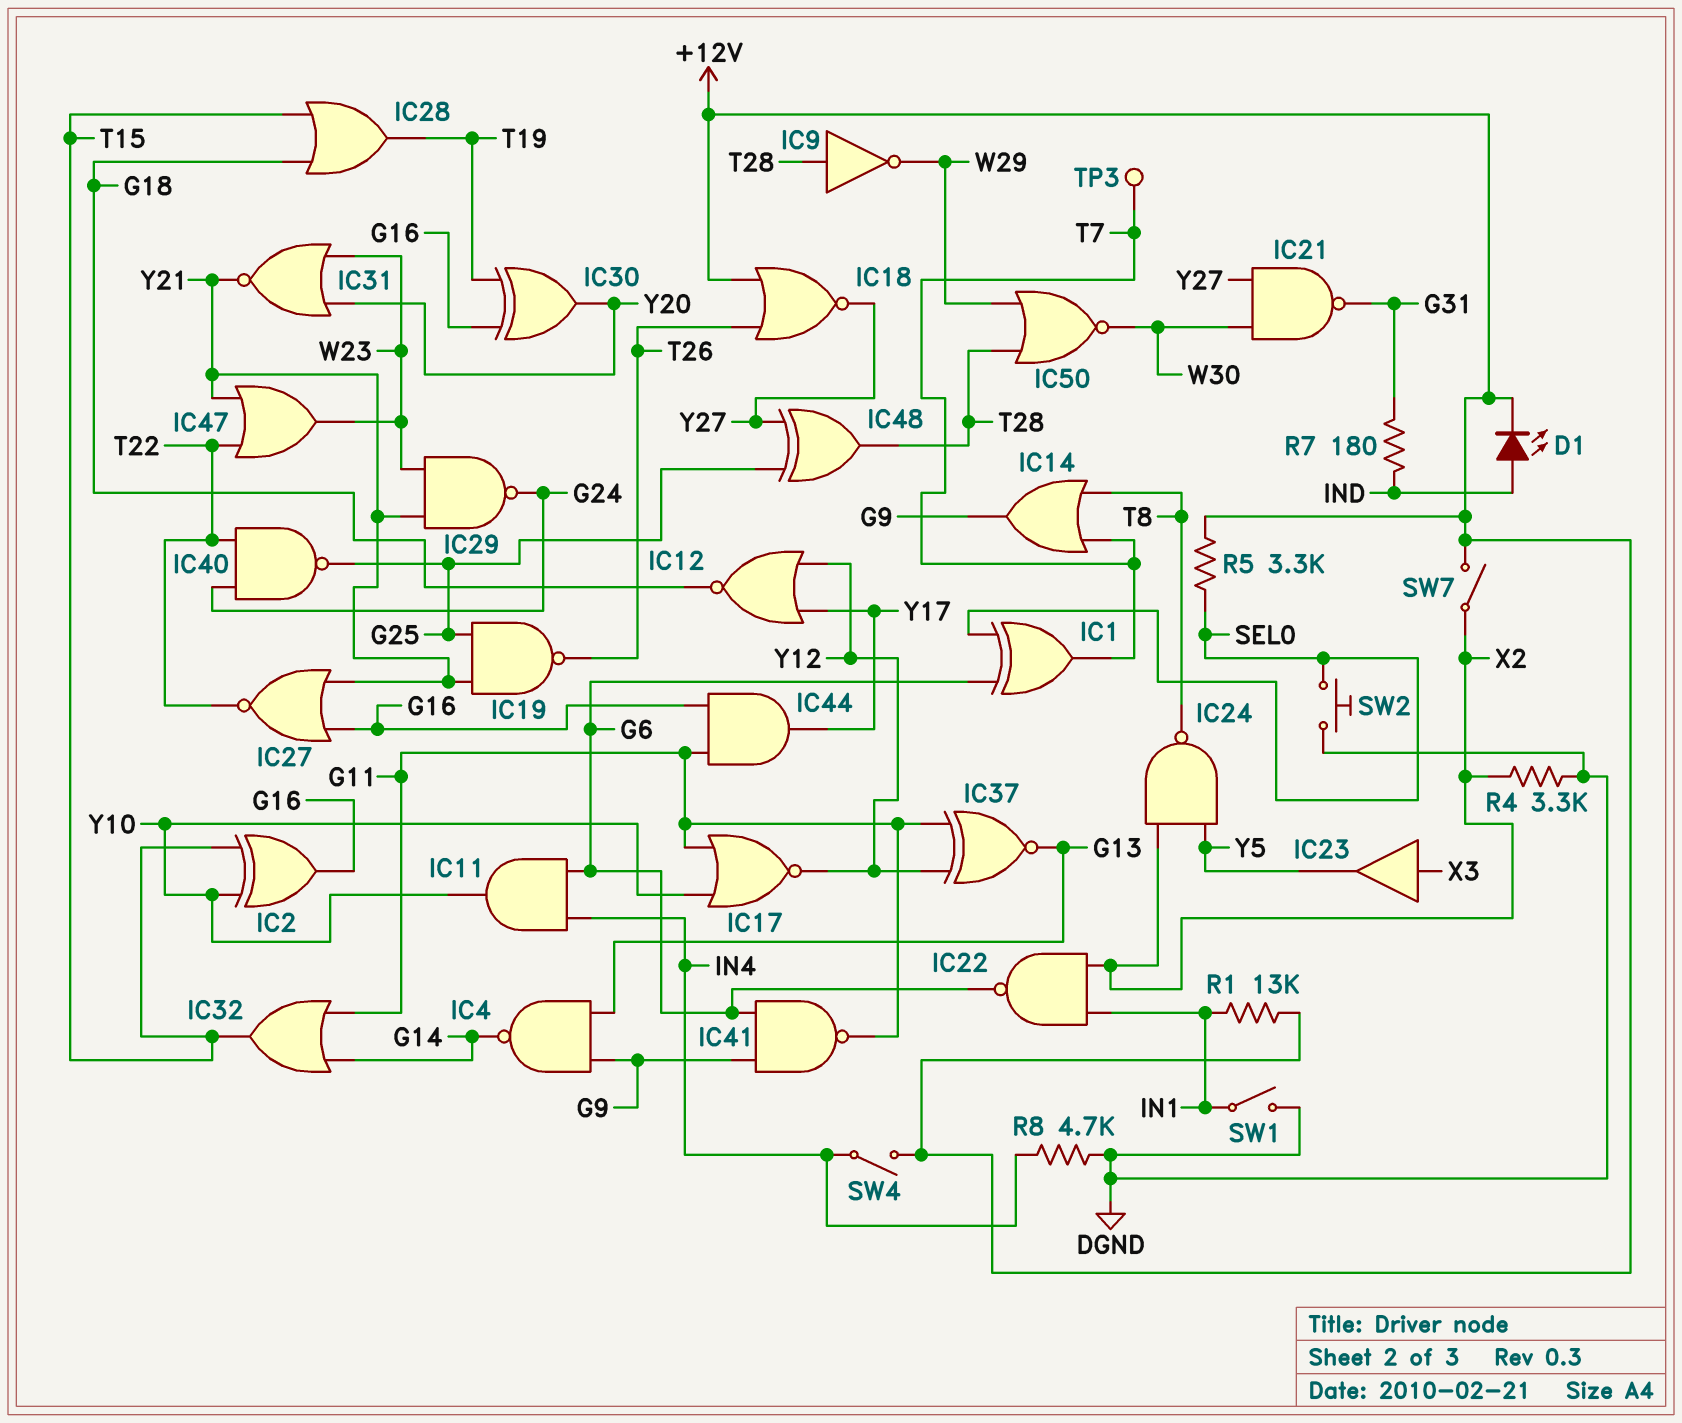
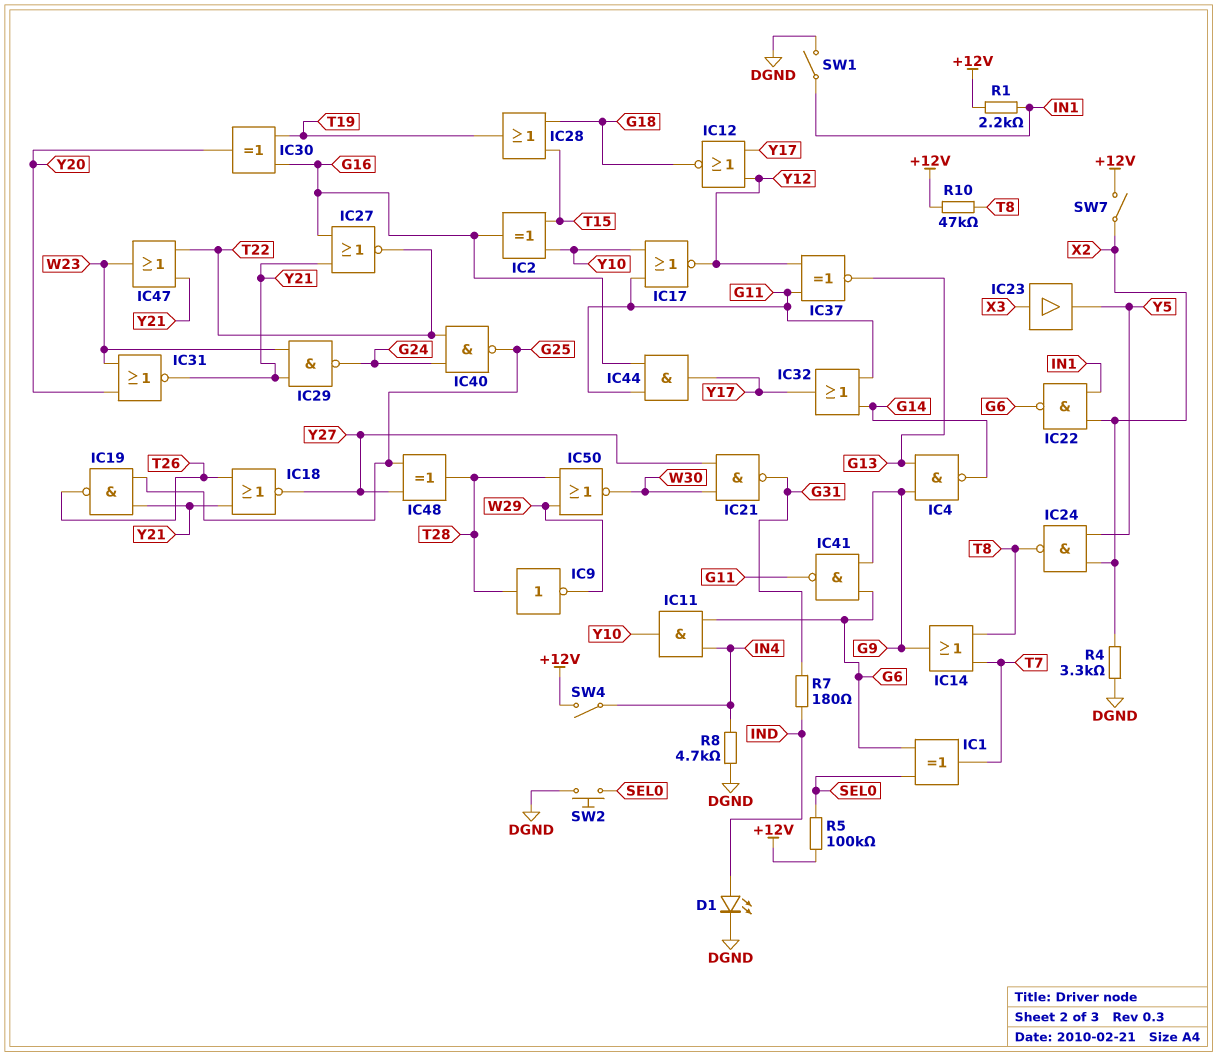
D1: LED (A IND, K +12V) -> LED (A IND, K DGND)
IC18: NOR (in +12V, in T26, out Y27) -> NOR (in T26, in Y21, out Y27)
IC32: OR (in G11, in G14, out T15) -> OR (in G11, in G14, out Y17)
R1: 13k (+12V, IN1) -> 2.2k (+12V, IN1)
R5: 3.3k (+12V, SEL0) -> 100k (+12V, SEL0)
R10: none -> 47k (+12V, T8)
TP3: test point (T7) -> none

